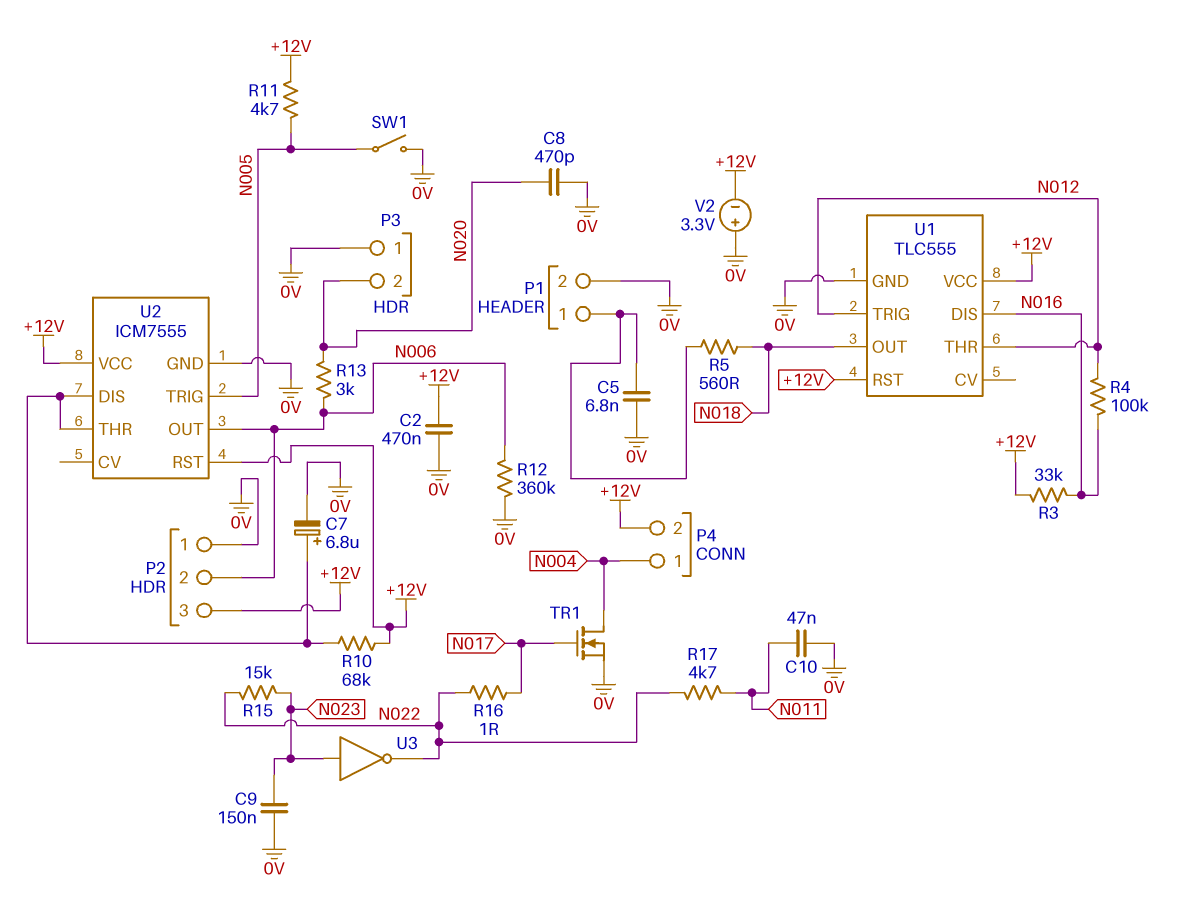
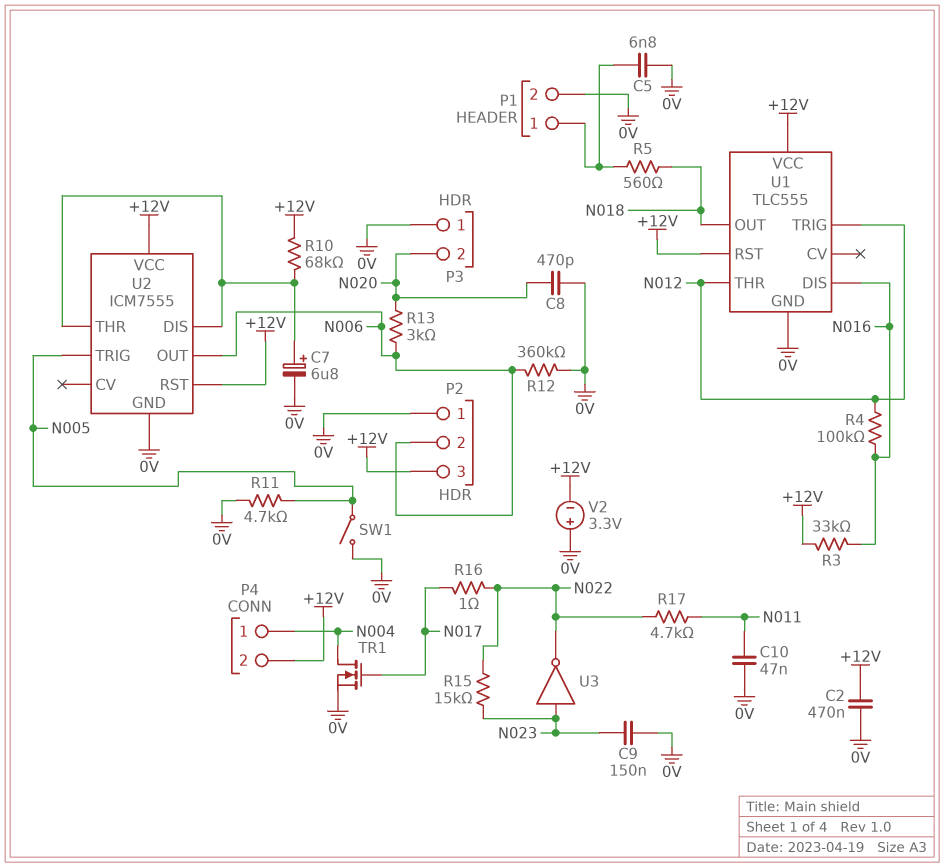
R11: 4.7k (+12V, N005) -> 4.7k (0V, N005)

